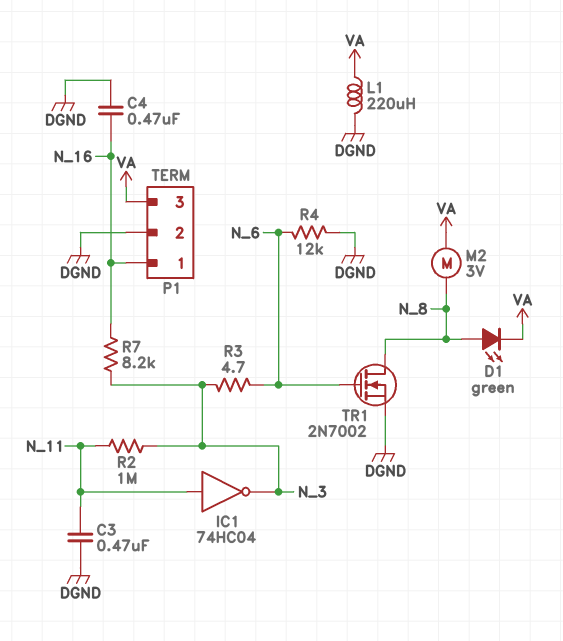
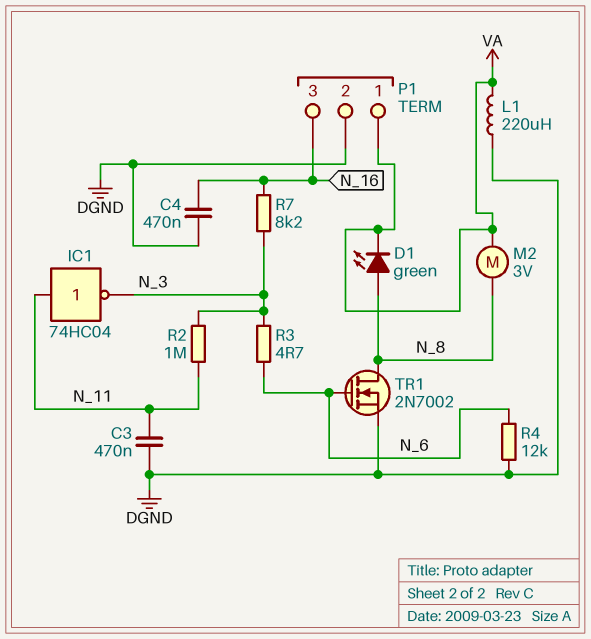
P1 pin 1: N_16 -> VA
P1 pin 3: VA -> N_16

